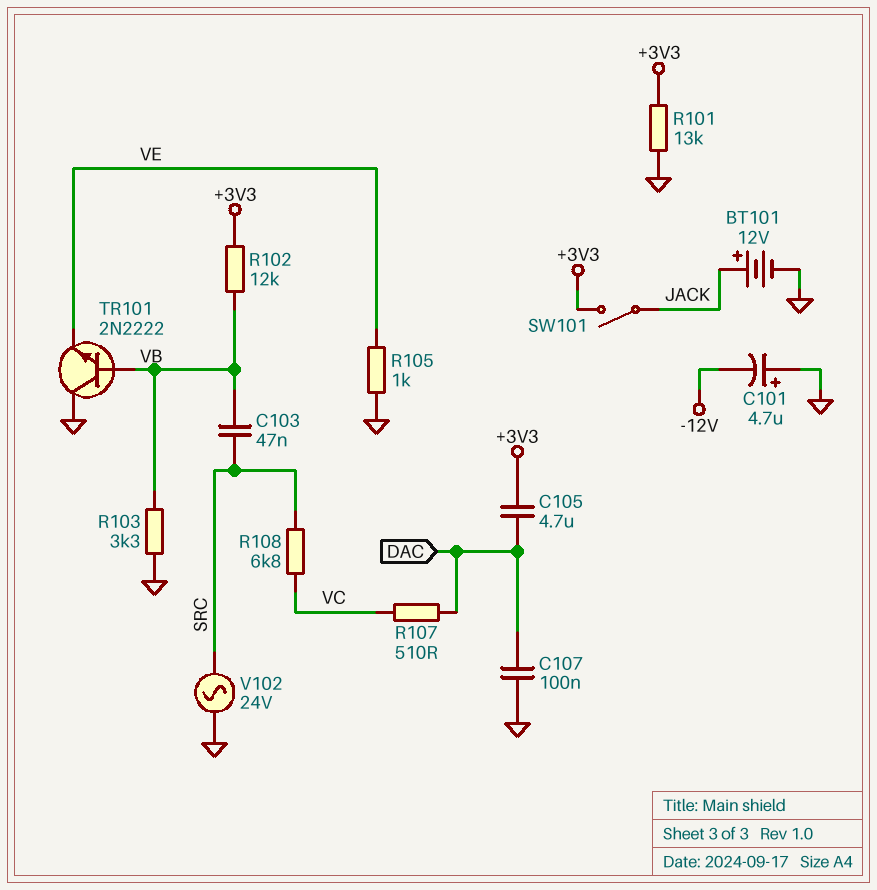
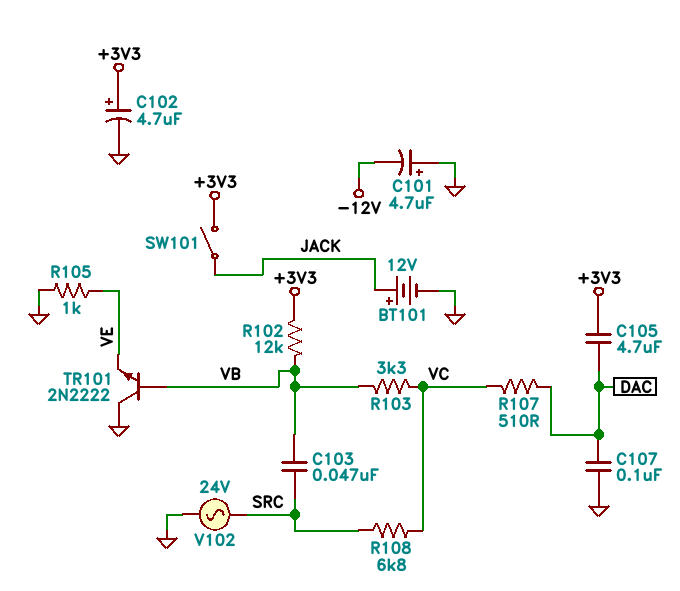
C102: none -> 4.7uF (plus +3V3, minus GND)
R101: 13k (+3V3, GND) -> none
R103: 3.3k (GND, VB) -> 3.3k (VB, VC)

